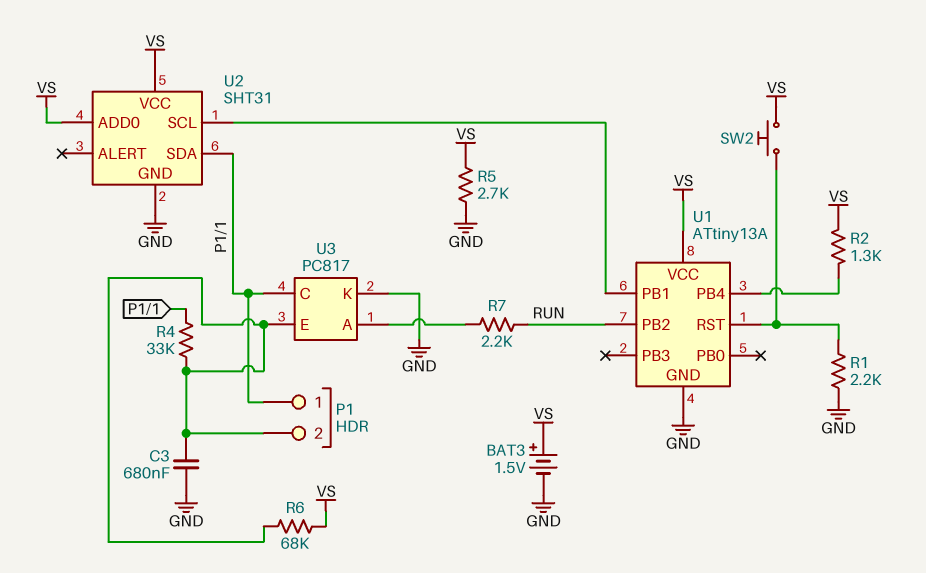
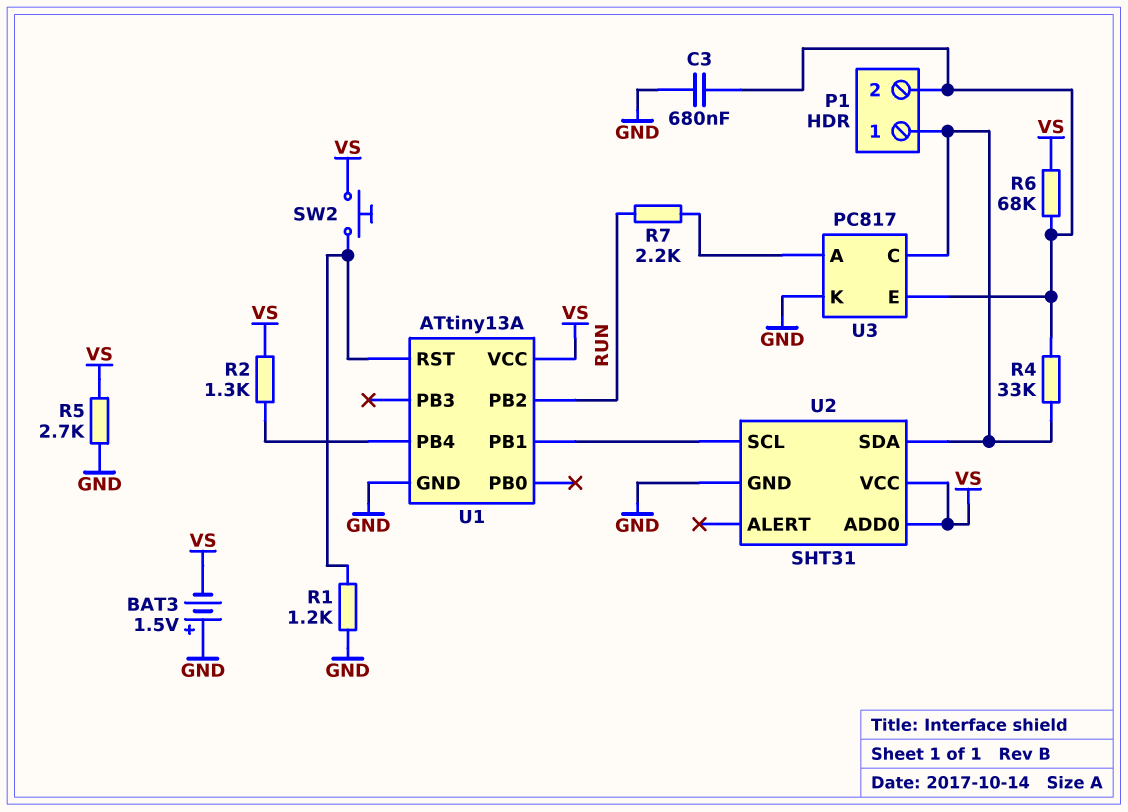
BAT3: 1.5V (plus VS, minus GND) -> 1.5V (plus GND, minus VS)
R1: 2.2k (GND, U1/RST) -> 1.2k (GND, U1/RST)

